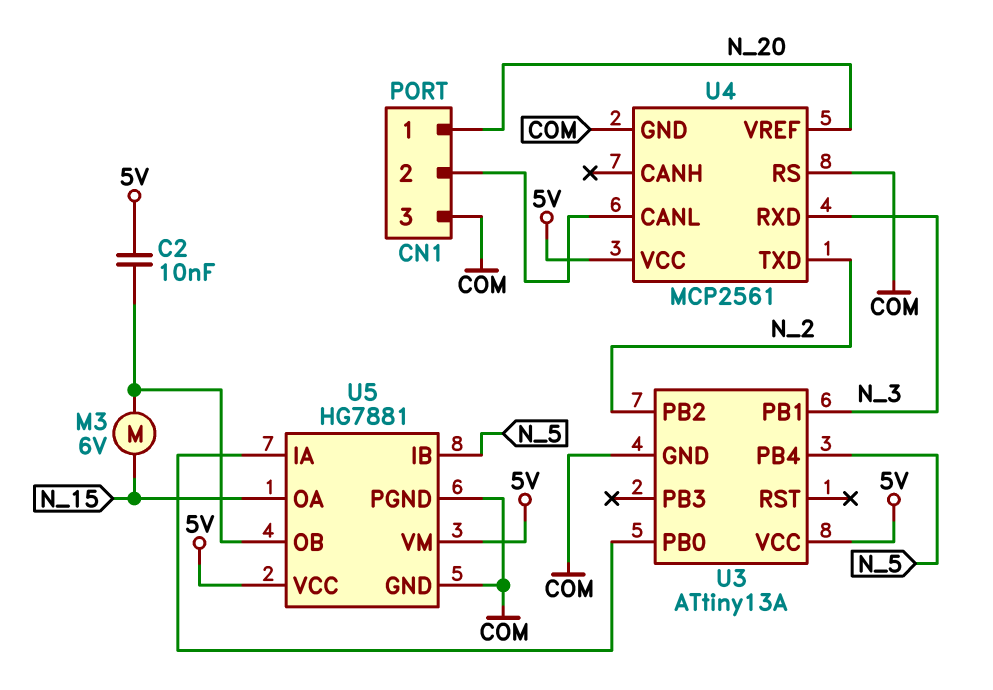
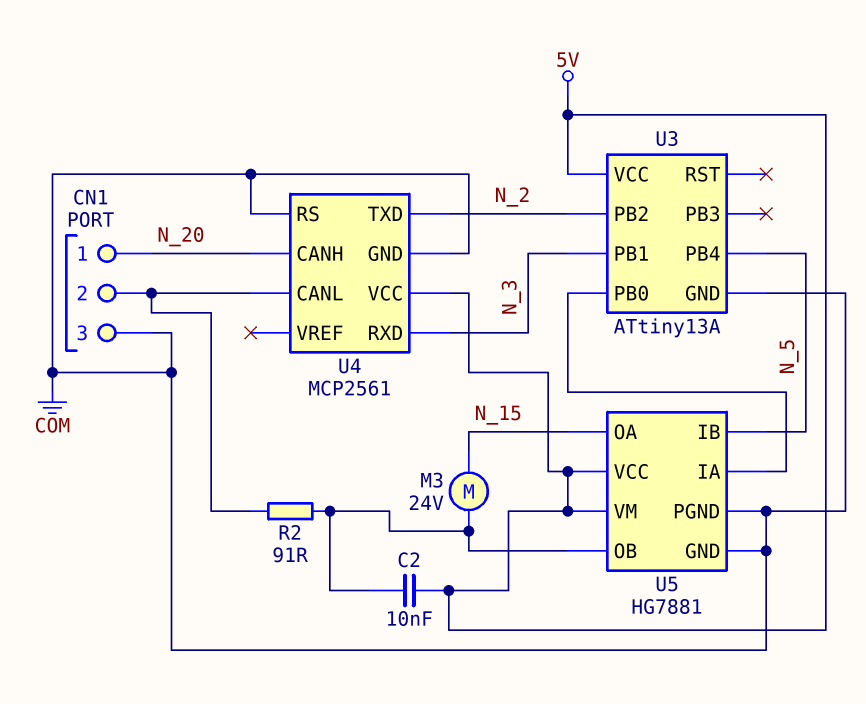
M3: motor 6V (N_15, U5/OB) -> motor 24V (N_15, U5/OB)
R2: none -> 91 (CN1/2, U5/OB)
U4 pin CANH: none -> N_20
U4 pin VREF: N_20 -> none

